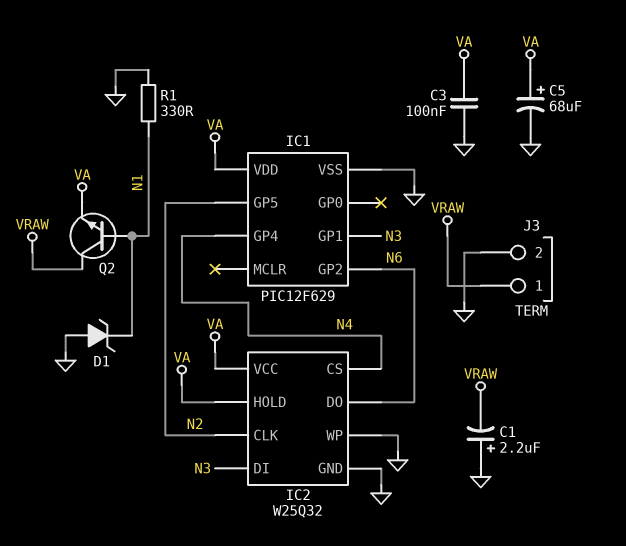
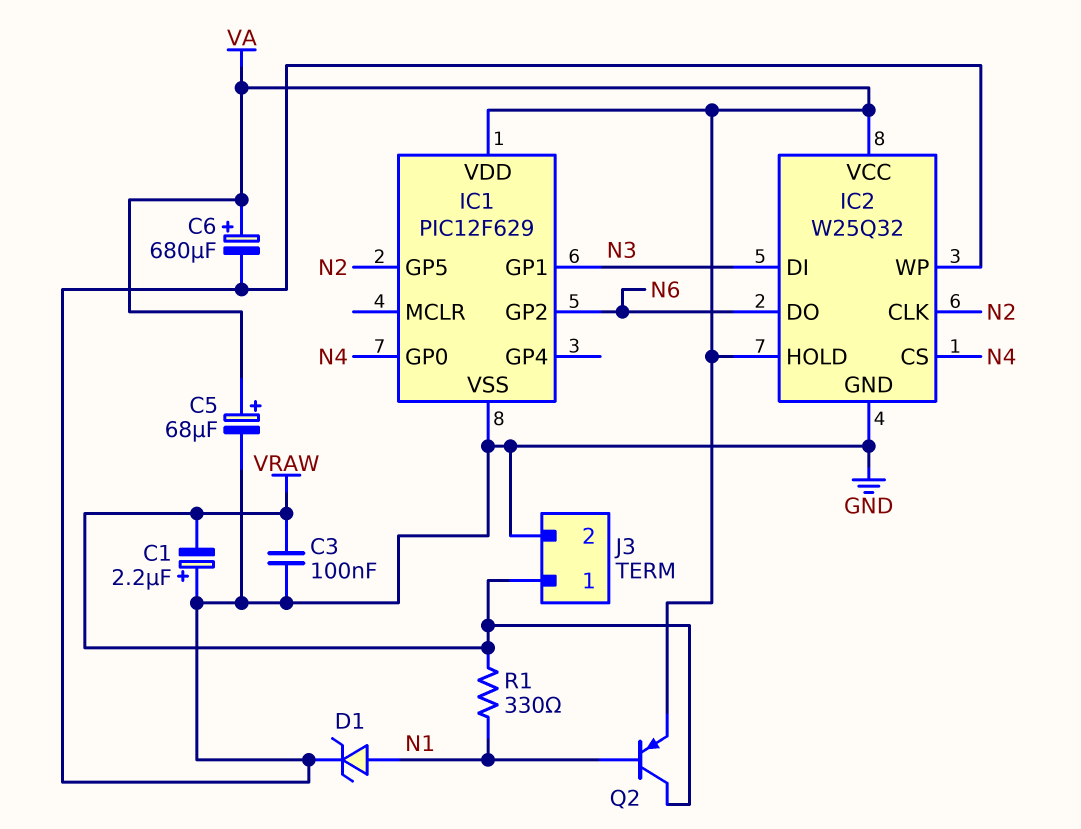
C3: 100nF (GND, VA) -> 100nF (GND, VRAW)
C6: none -> 680uF (plus VA, minus GND)
D1: zener (A GND, K N1) -> zener (A N1, K GND)
IC1 pin GP0: none -> N4
IC1 pin GP4: N4 -> none
Q2: NPN (B N1, C VRAW, E VA) -> PNP (B N1, C VRAW, E VA)
R1: 330 (GND, N1) -> 330 (N1, VRAW)

